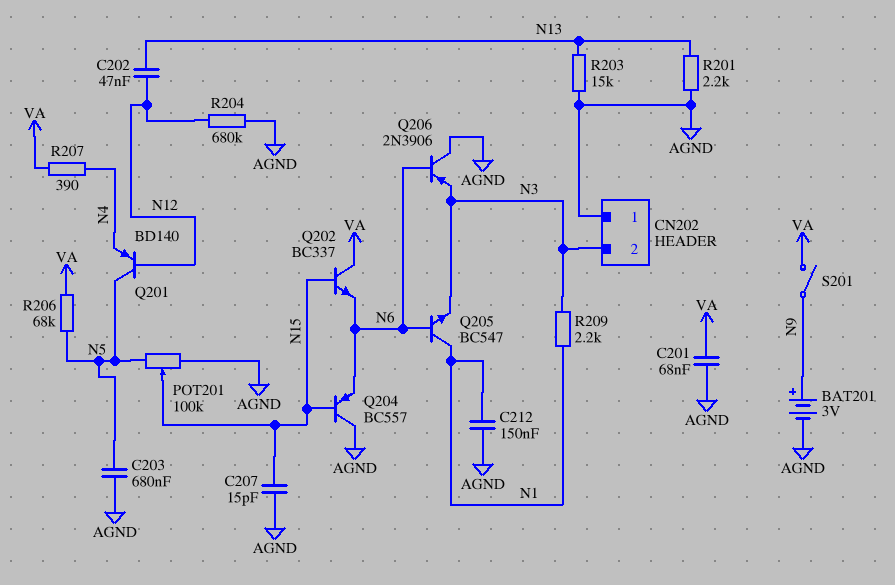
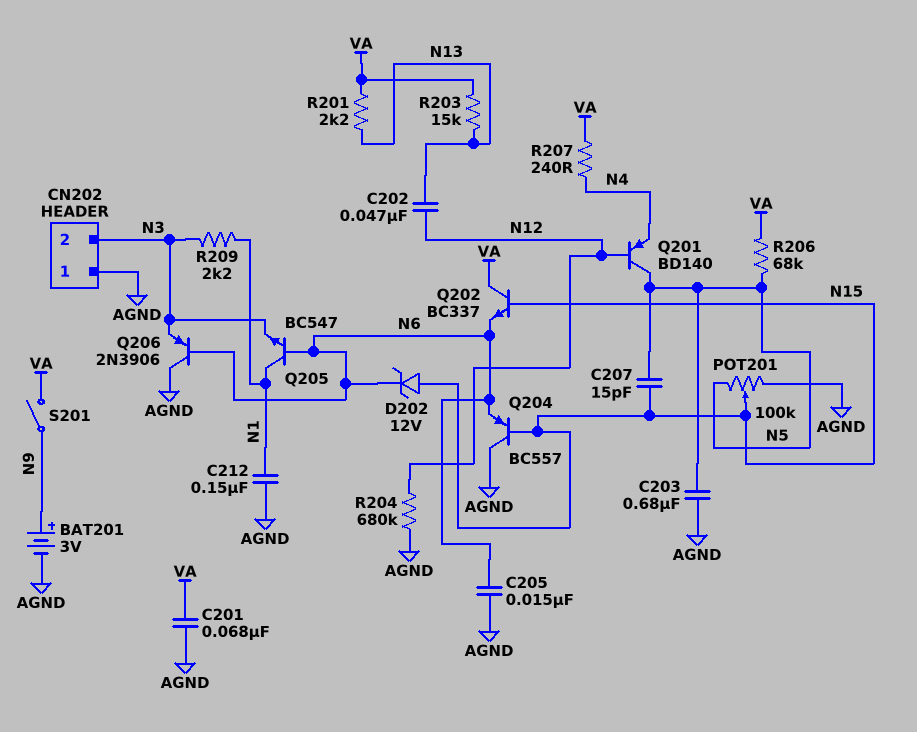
C205: none -> 15nF (AGND, N6)
C207: 15pF (AGND, N15) -> 15pF (N5, N15)
D202: none -> zener 12V (A N15, K N6)
R201: 2.2k (AGND, N13) -> 2.2k (N13, VA)
R203: 15k (AGND, N13) -> 15k (N13, VA)
R207: 390 (N4, VA) -> 240 (N4, VA)

